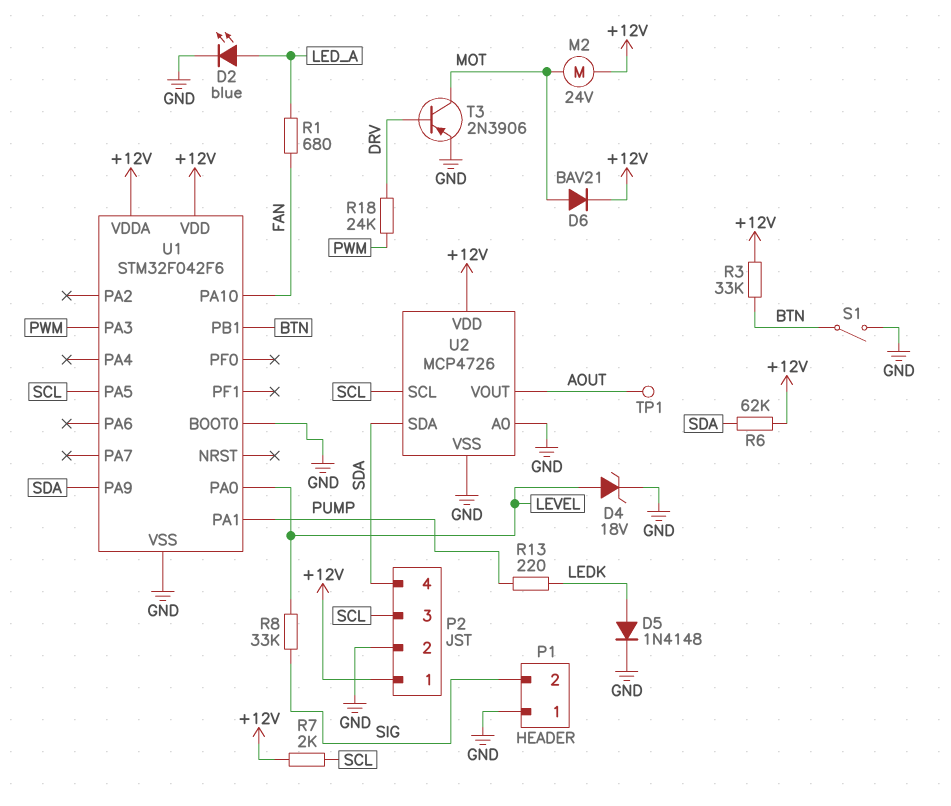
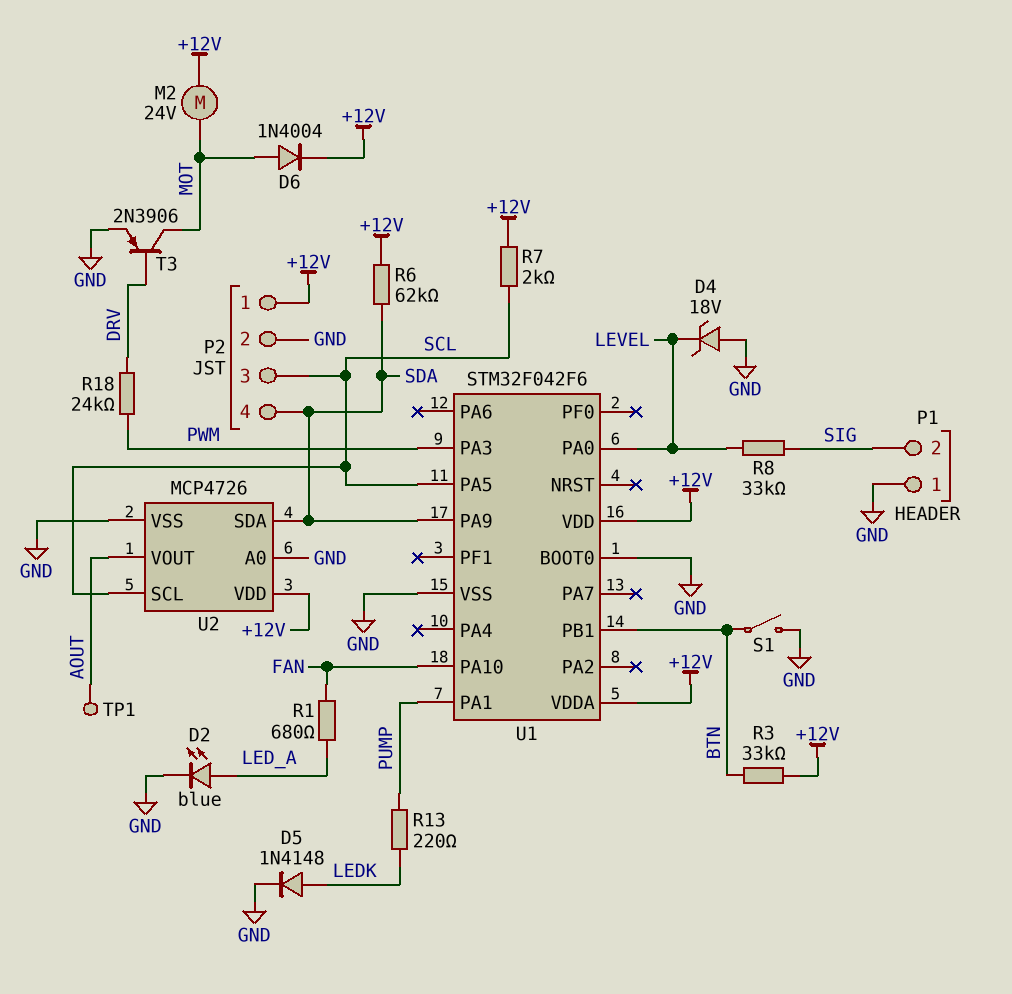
D4: zener 18V (A LEVEL, K GND) -> zener 18V (A GND, K LEVEL)
D6: diode BAV21 (A MOT, K +12V) -> diode 1N4004 (A MOT, K +12V)

